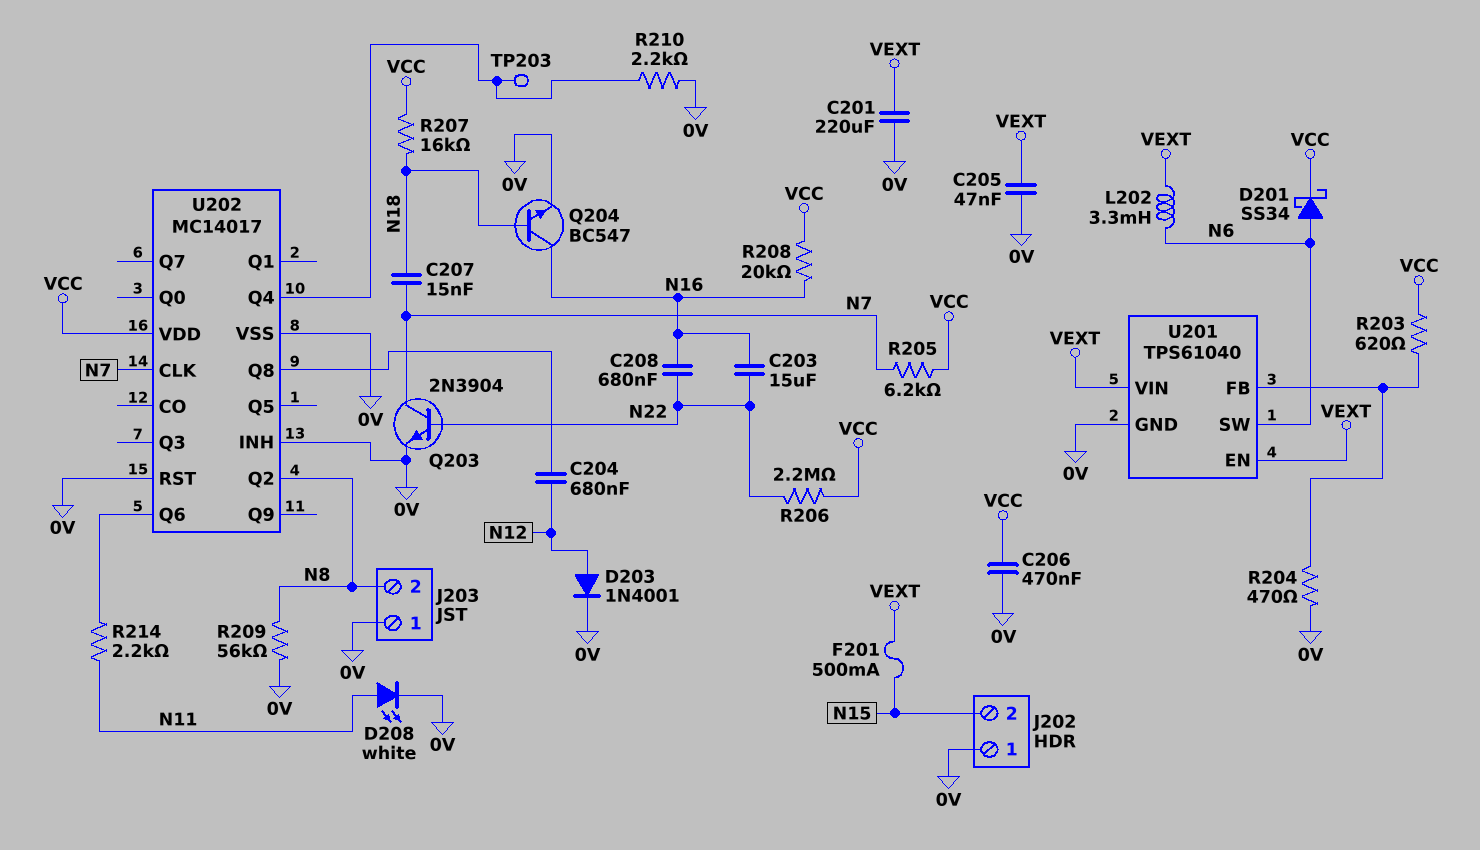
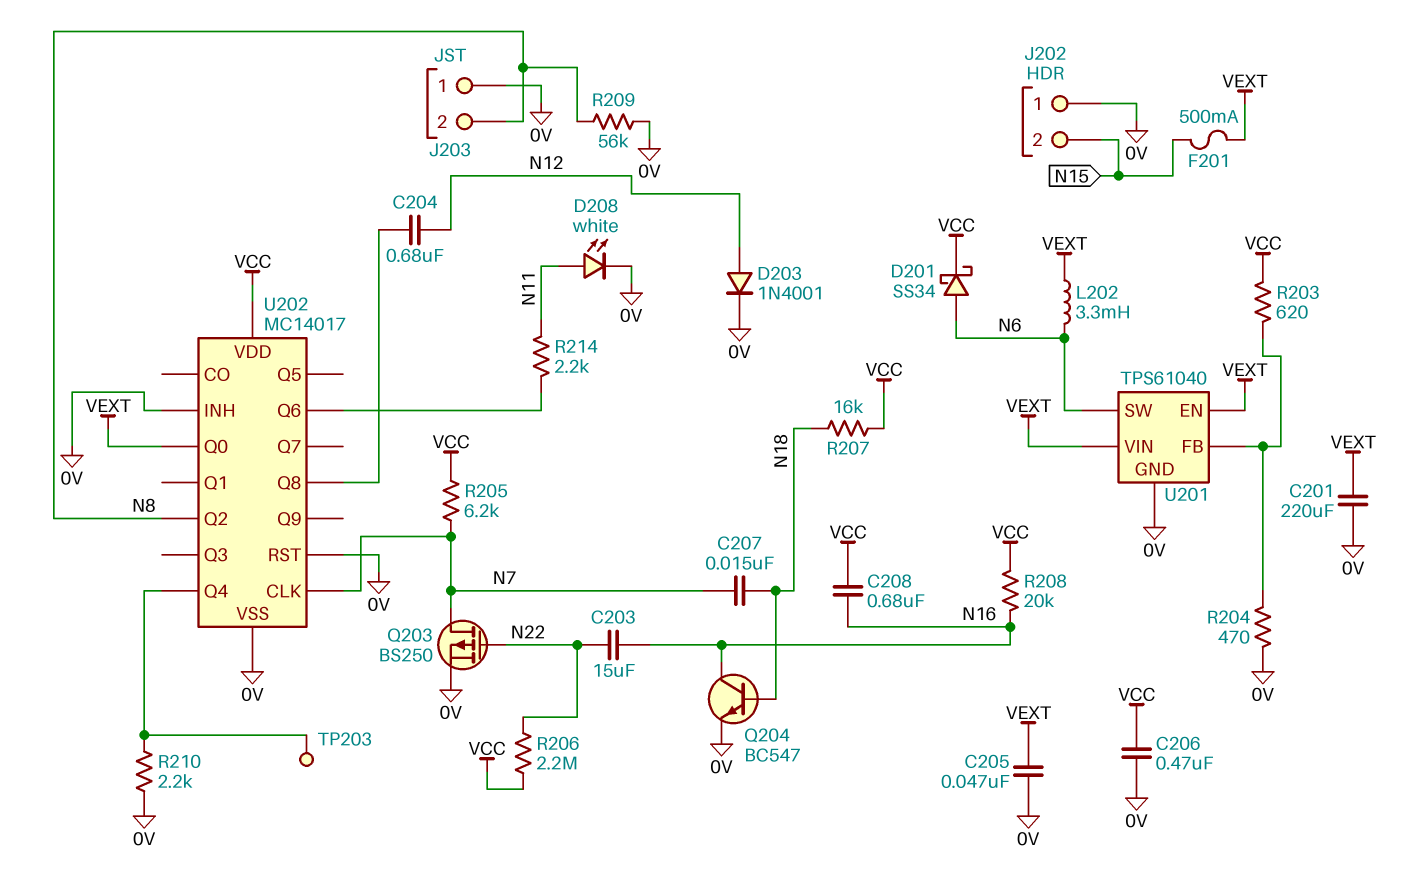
C208: 680nF (N16, N22) -> 680nF (N16, VCC)
Q203: NPN 2N3904 (B N22, C N7, E 0V) -> PMOS BS250 (G N22, D N7, S 0V)
U202 pin Q0: none -> VEXT

